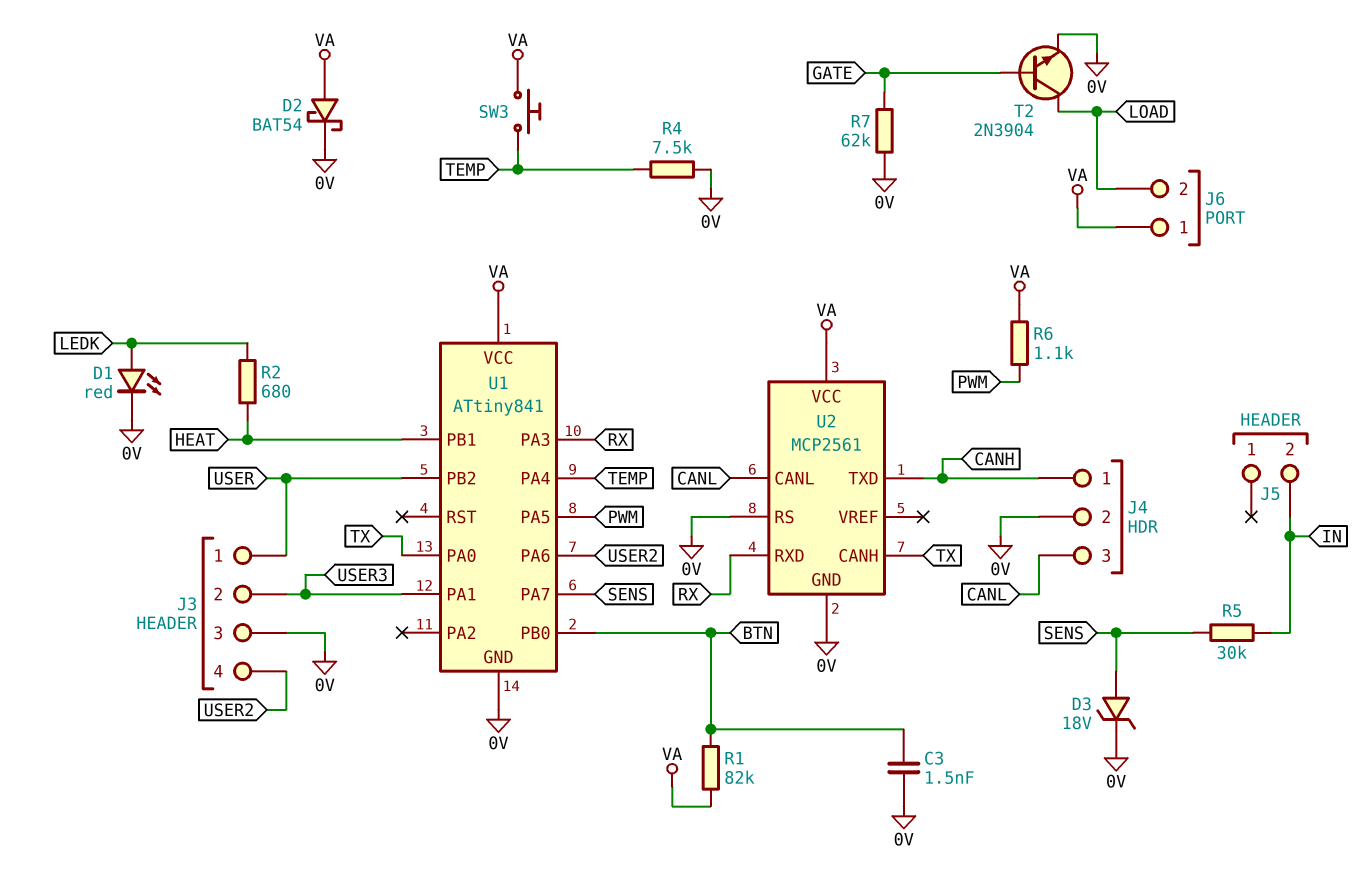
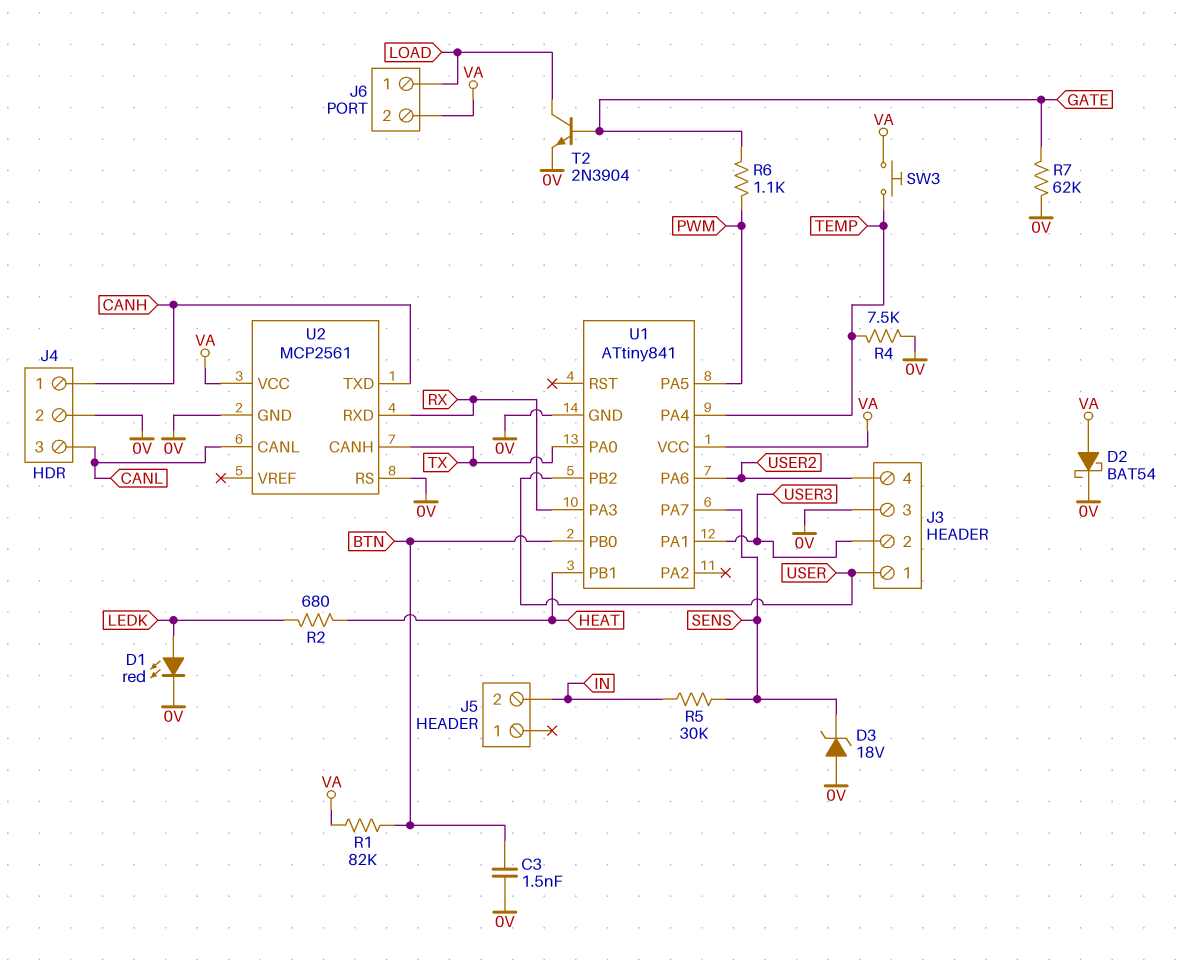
D3: zener 18V (A SENS, K 0V) -> zener 18V (A 0V, K SENS)
J6 pin 1: VA -> LOAD
J6 pin 2: LOAD -> VA
R6: 1.1k (PWM, VA) -> 1.1k (GATE, PWM)

